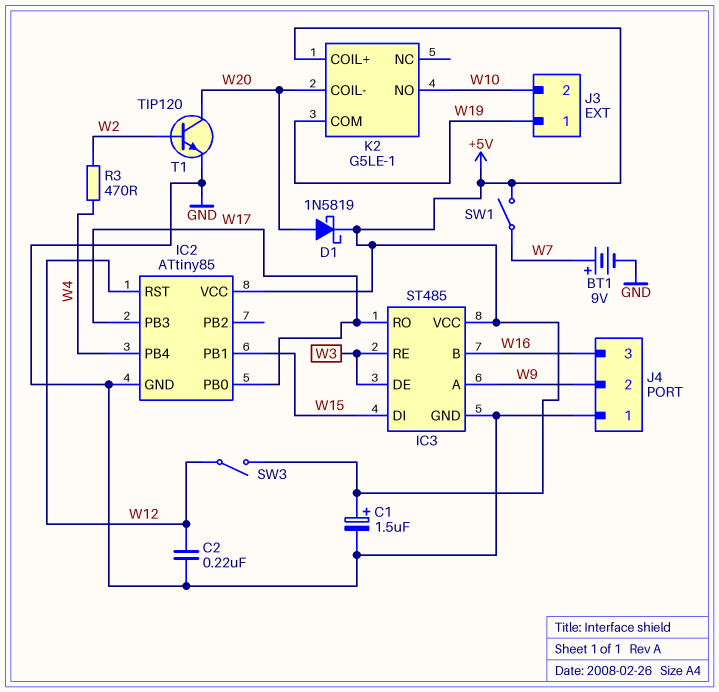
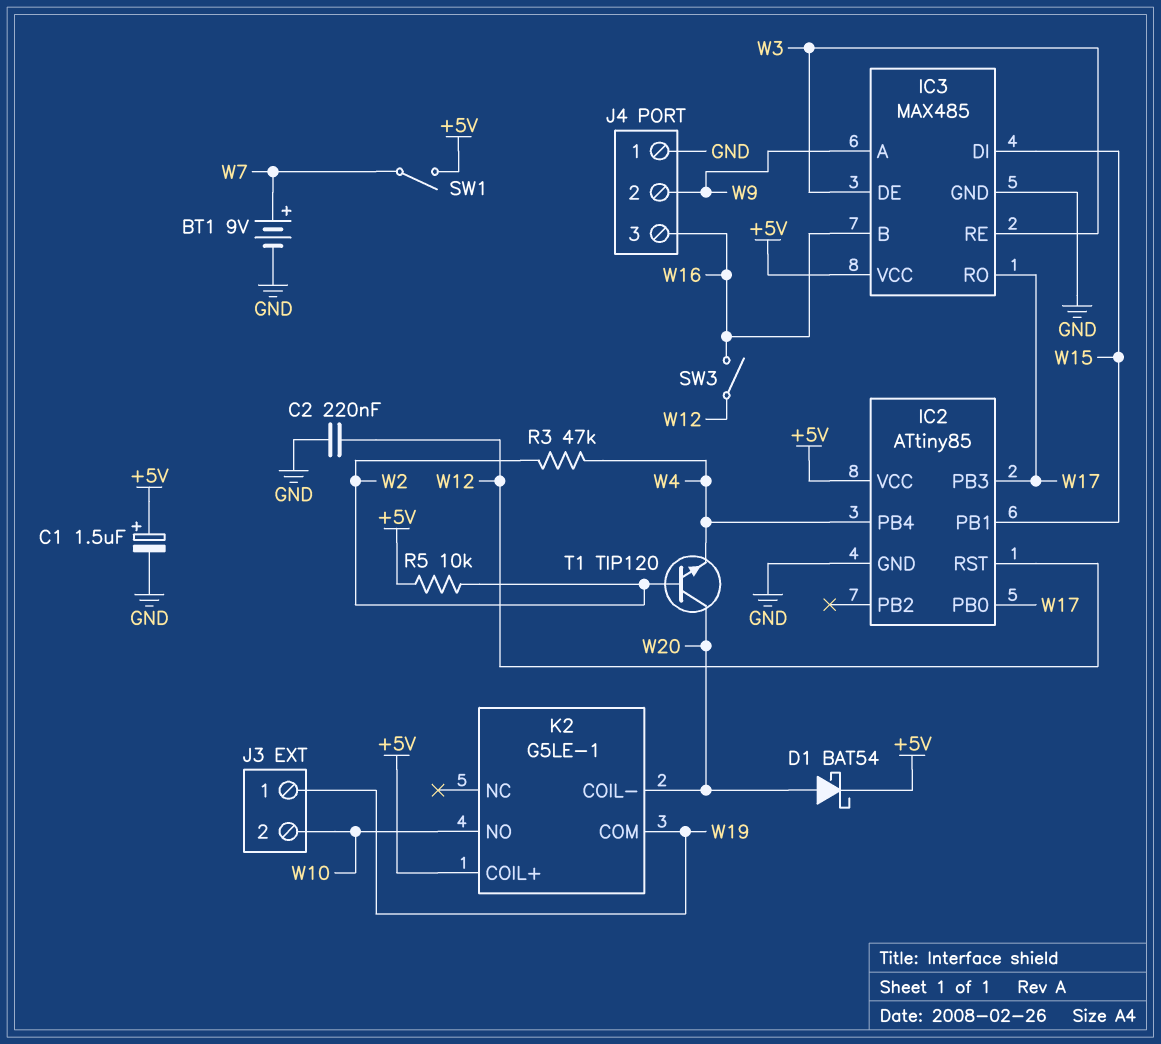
D1: schottky 1N5819 (A W20, K +5V) -> schottky BAT54 (A W20, K +5V)
IC3: ST485 -> MAX485
R3: 470 (W2, W4) -> 47k (W2, W4)
R5: none -> 10k (+5V, W2)
SW3: switch (+5V, W12) -> switch (W12, W16)
T1: NPN TIP120 (B W2, C W20, E GND) -> NPN TIP120 (B W2, C W20, E W4)

